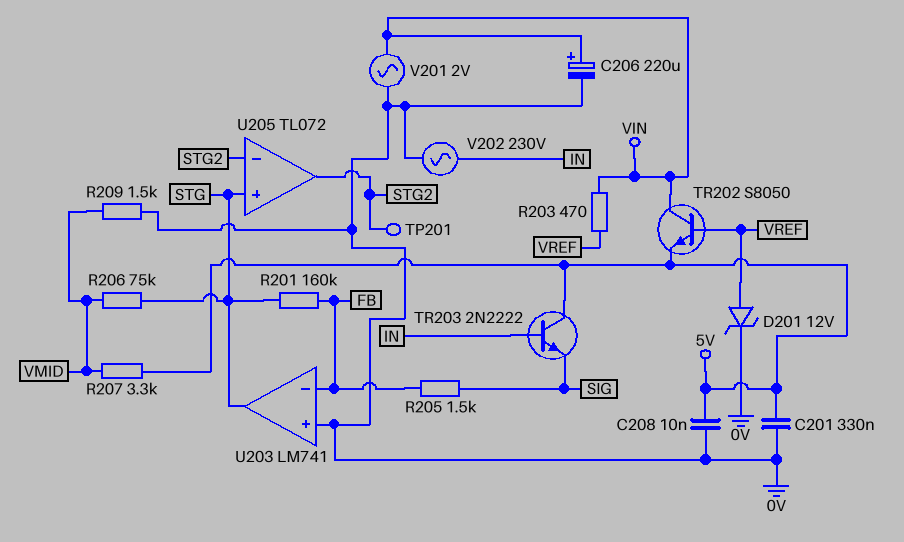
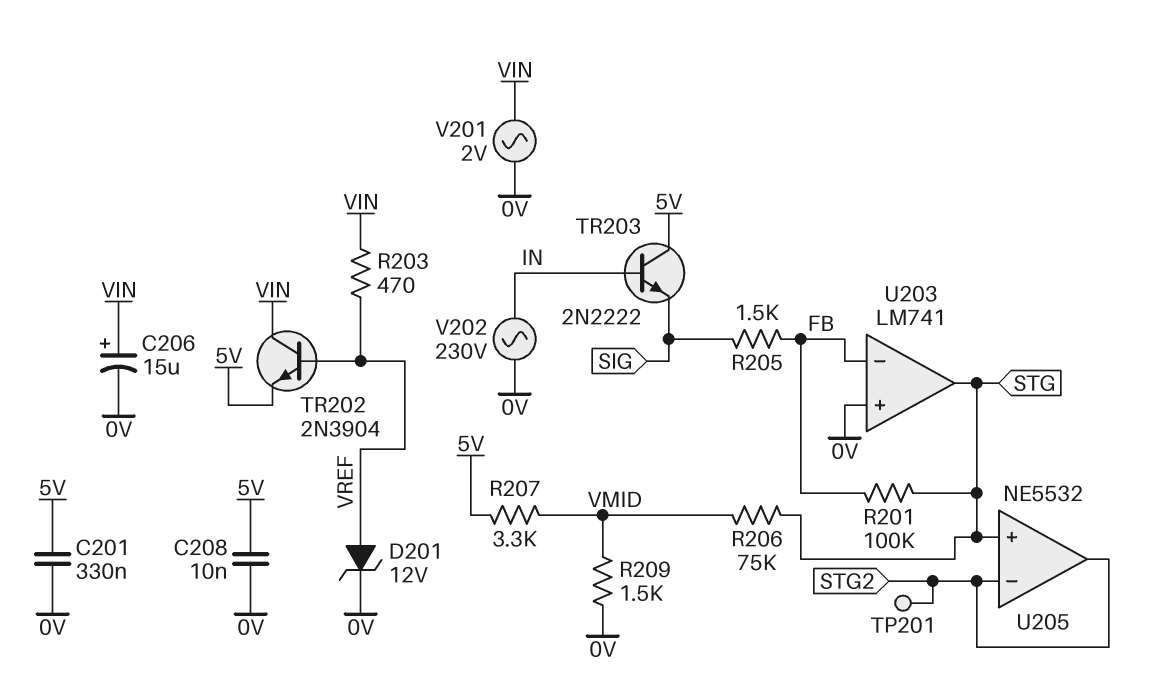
C206: 220uF (plus VIN, minus 0V) -> 15uF (plus VIN, minus 0V)
R201: 160k (FB, STG) -> 100k (FB, STG)
TR202: NPN S8050 (B VREF, C VIN, E 5V) -> NPN 2N3904 (B VREF, C VIN, E 5V)
U205: TL072 -> NE5532

